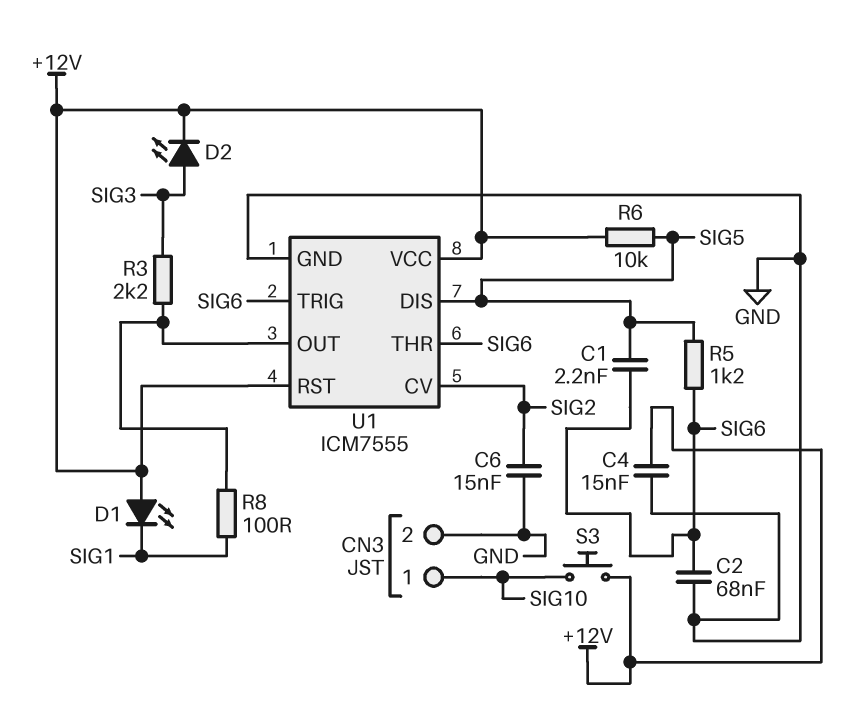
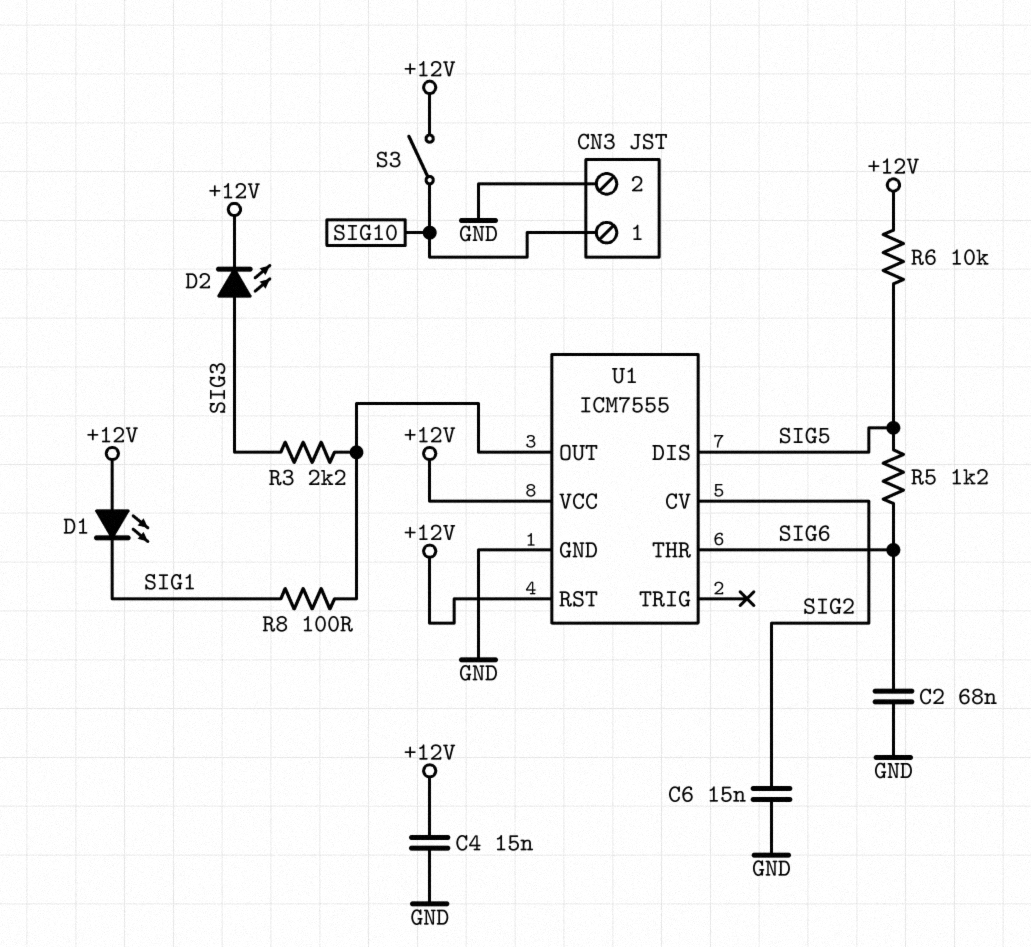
C1: 2.2nF (SIG5, SIG6) -> none
S3: button (+12V, SIG10) -> switch (+12V, SIG10)
U1 pin TRIG: SIG6 -> none

